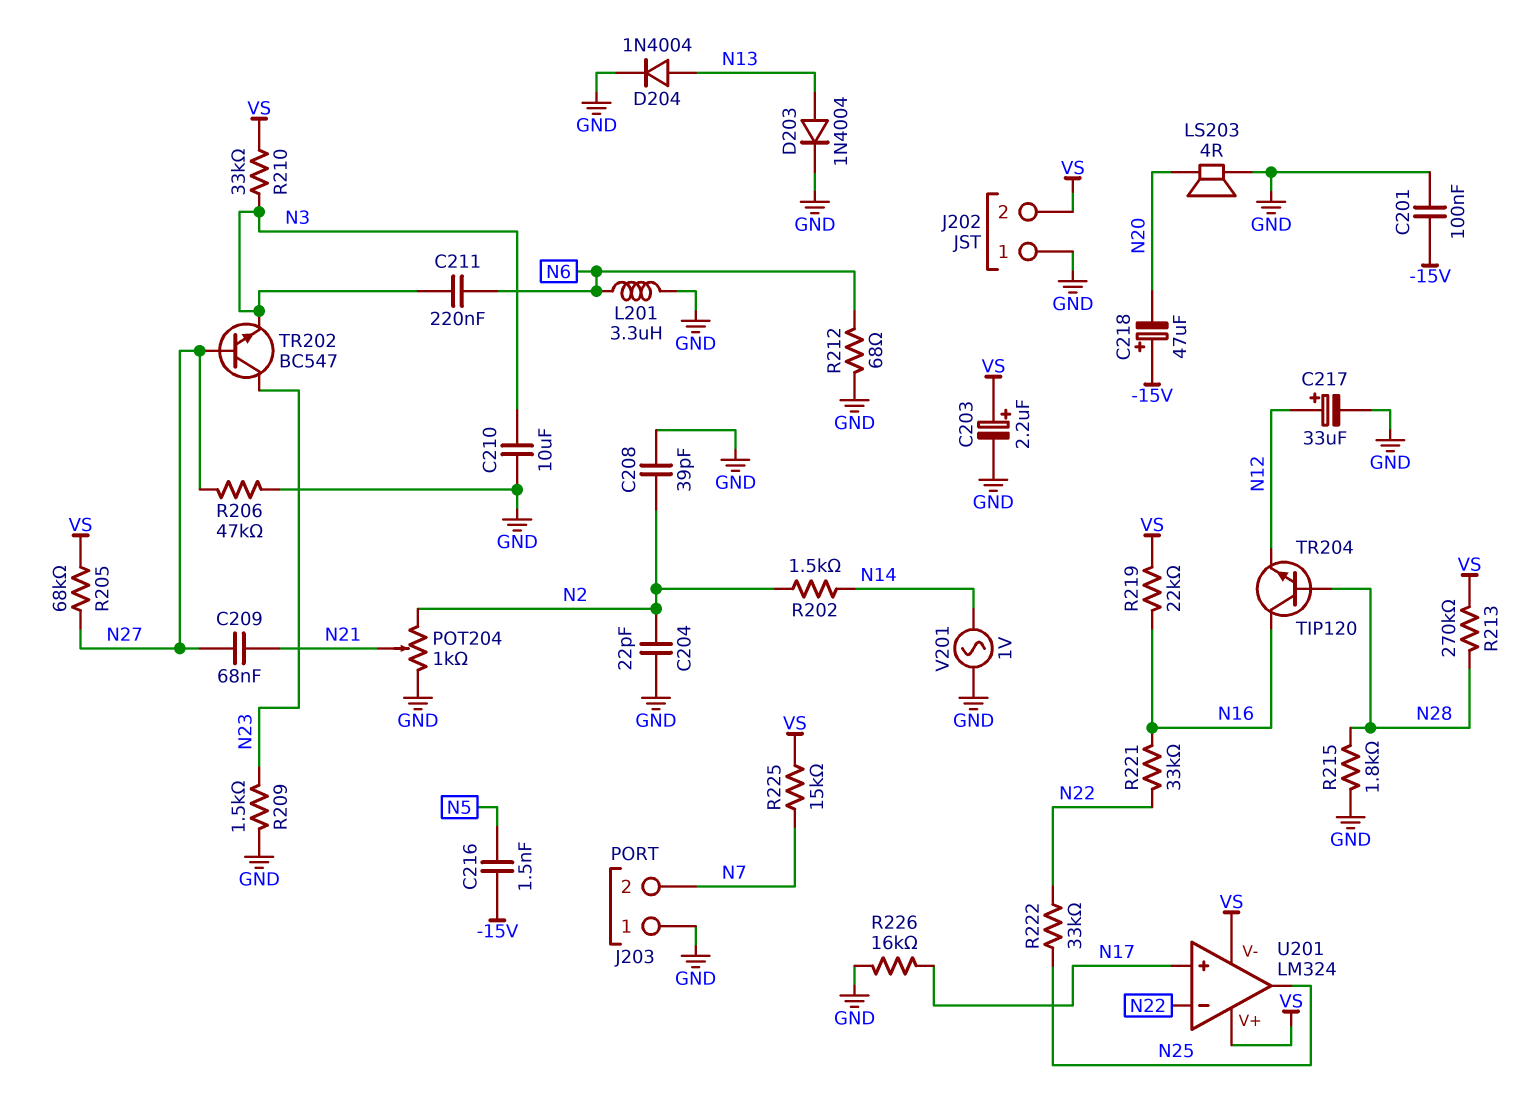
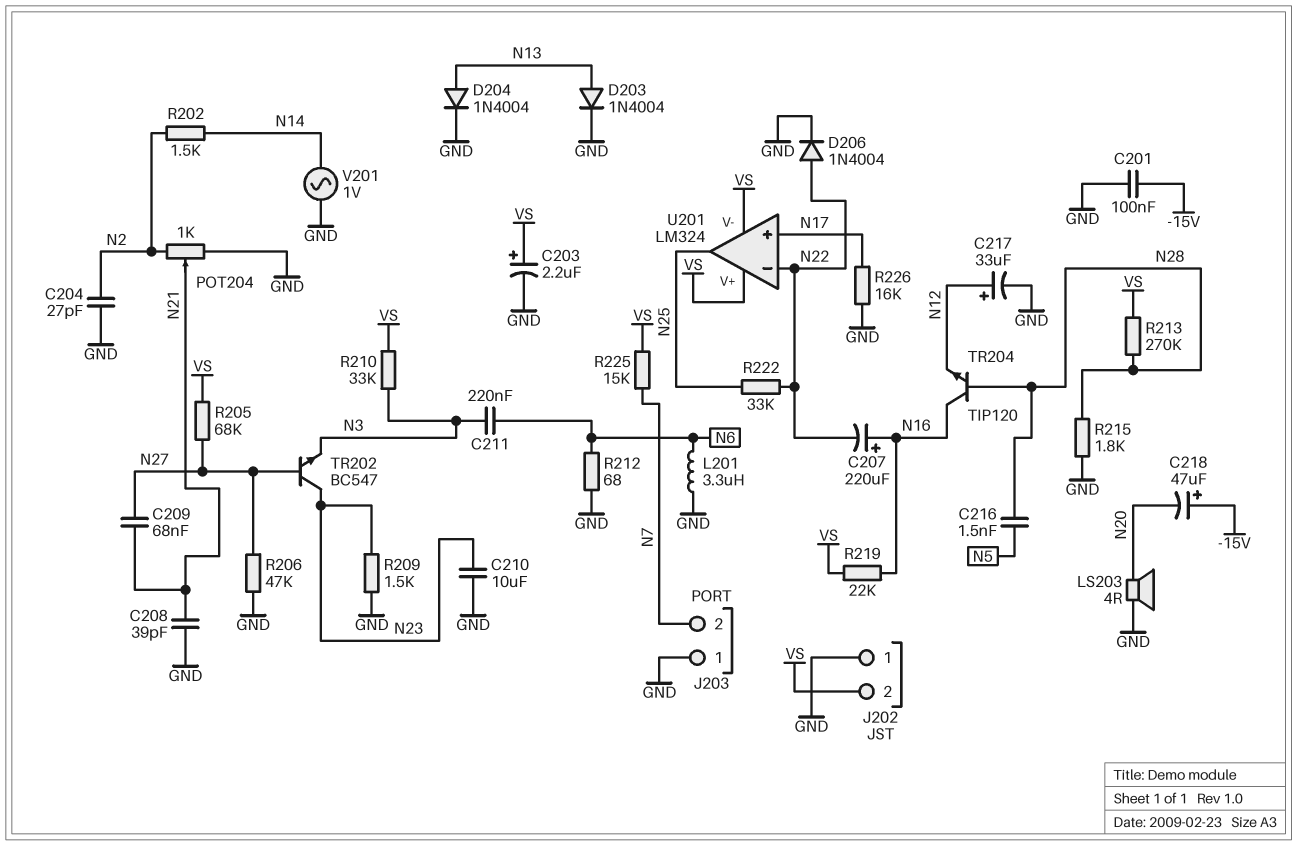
C204: 22pF (GND, N2) -> 27pF (GND, N2)
C207: none -> 220uF (plus N16, minus N22)
C208: 39pF (GND, N2) -> 39pF (GND, N21)
C210: 10uF (GND, N3) -> 10uF (GND, N23)
C216: 1.5nF (-15V, N5) -> 1.5nF (N5, N28)
D206: none -> diode 1N4004 (A N22, K GND)
R221: 33k (N16, N22) -> none

